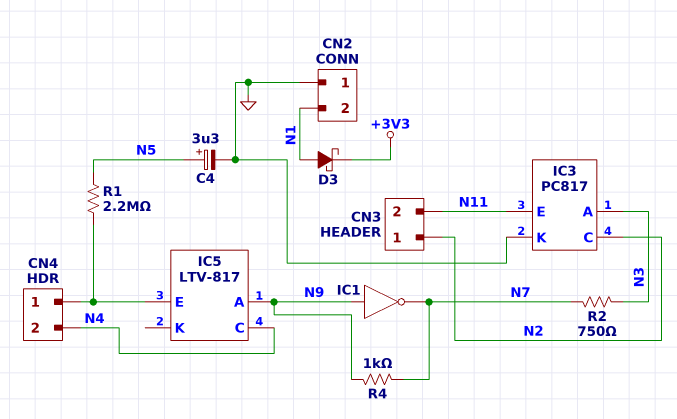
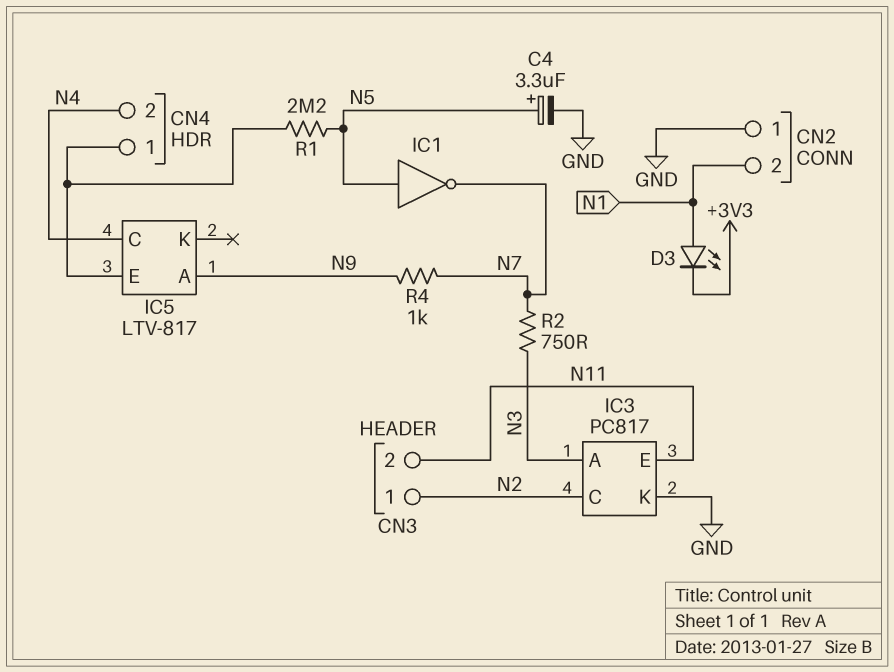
D3: schottky (A N1, K +3V3) -> LED (A N1, K +3V3)
IC1: NOT (in N9, out N7) -> NOT (in N5, out N7)

